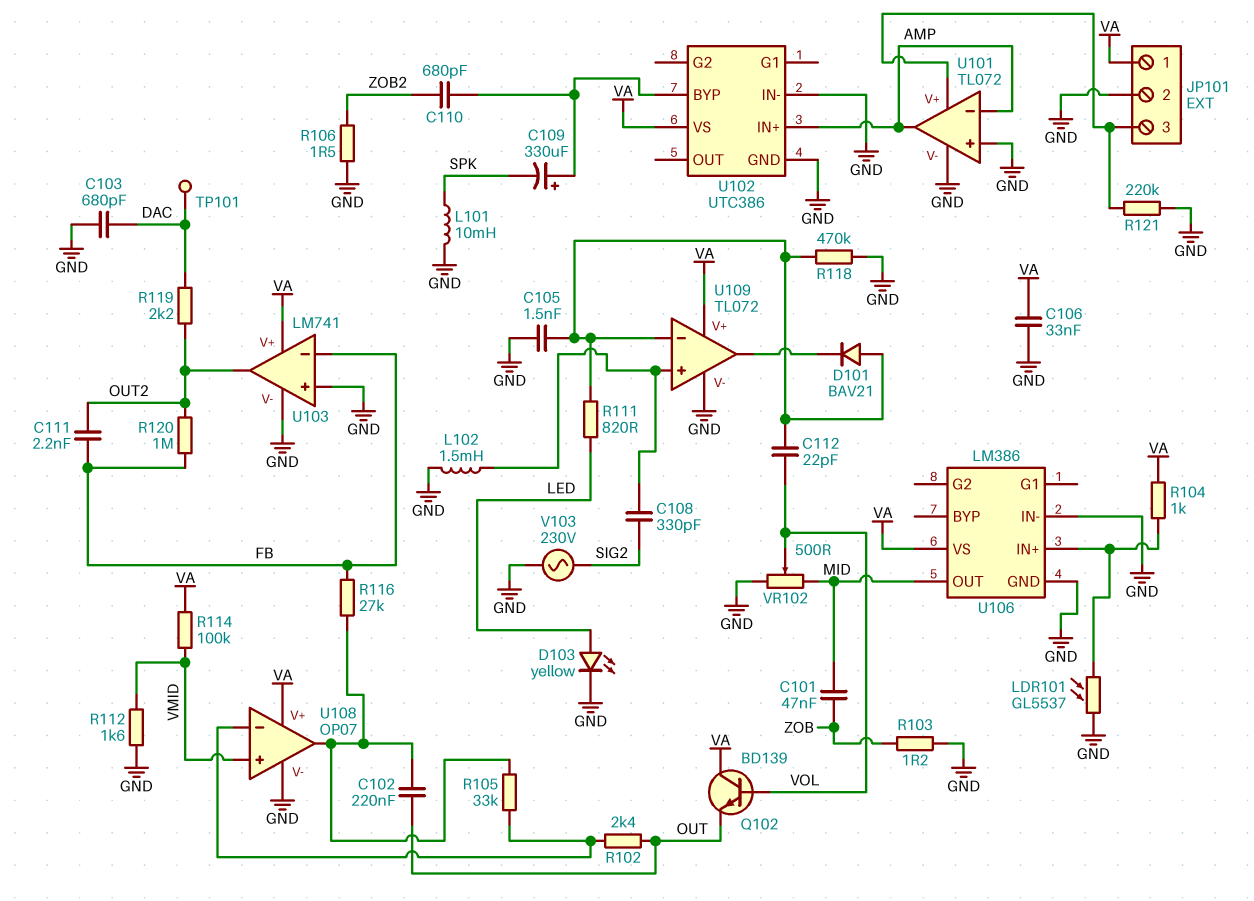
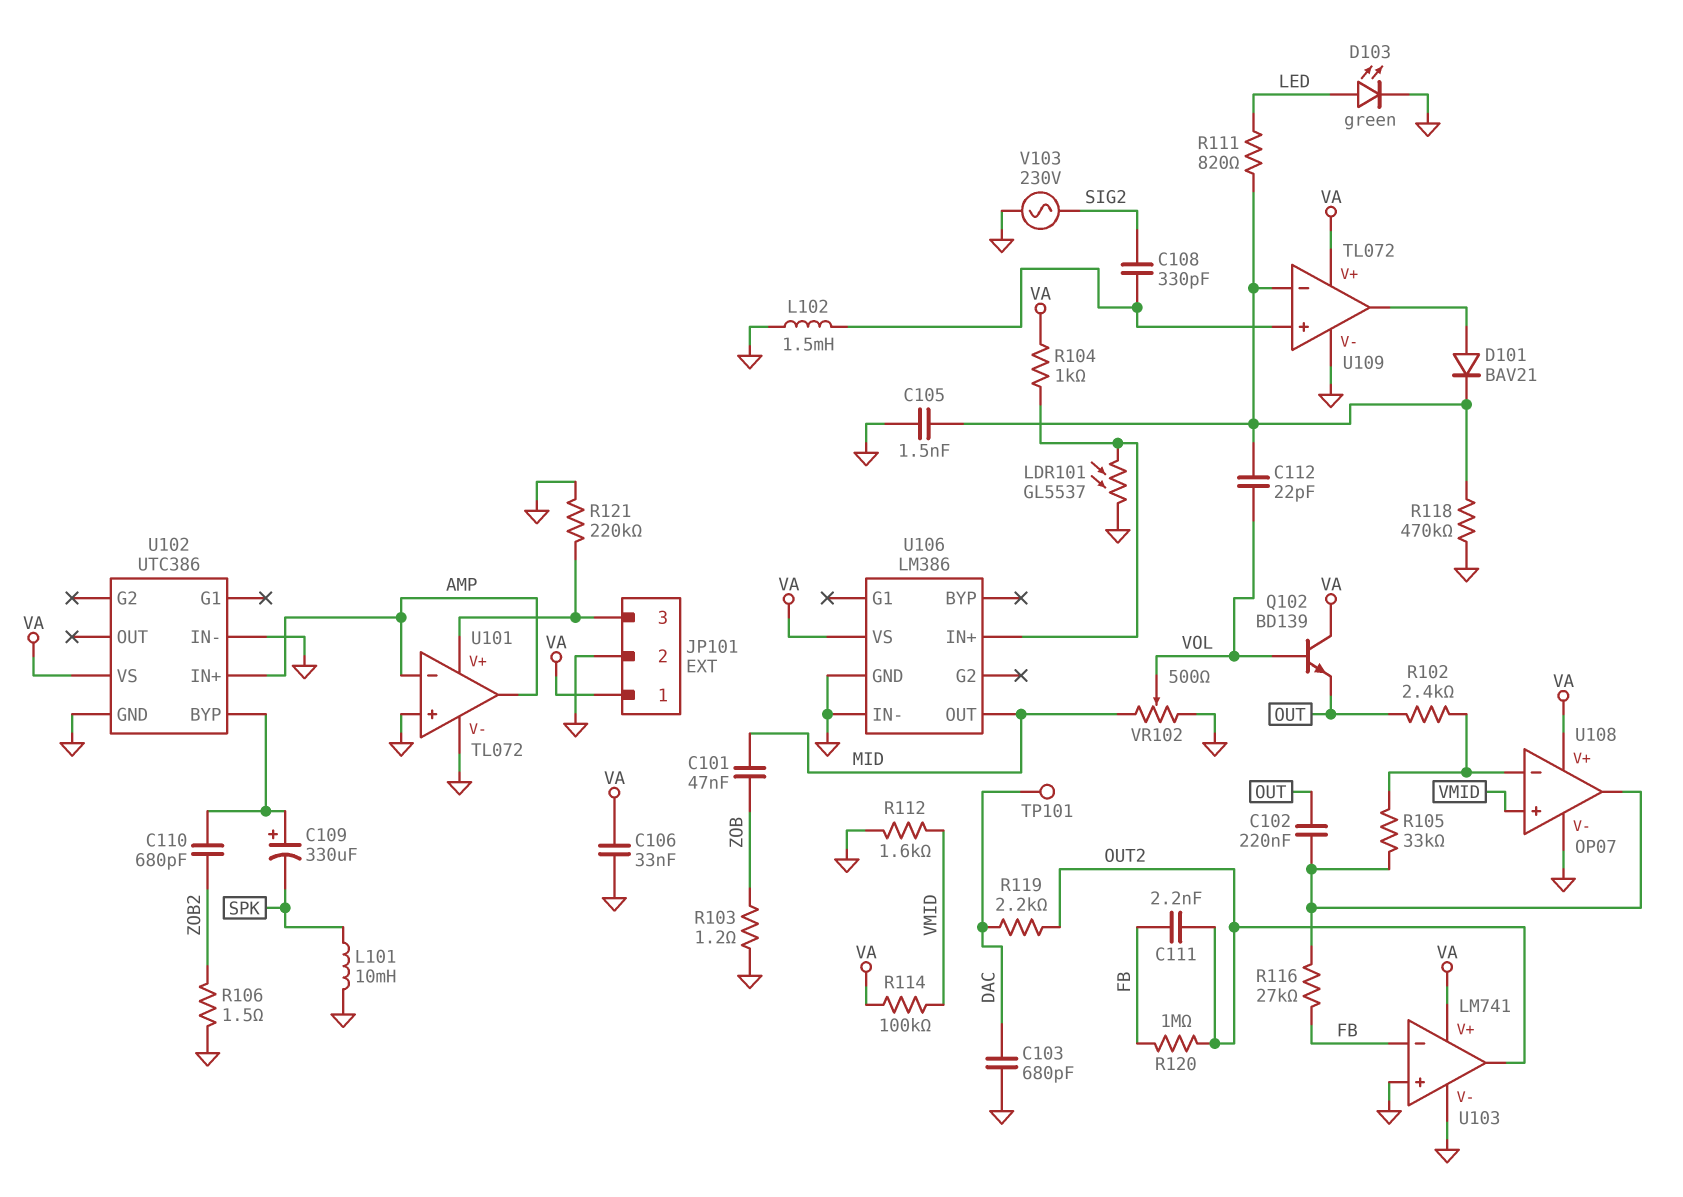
D101: diode BAV21 (A U109/in-, K U109/out) -> diode BAV21 (A U109/out, K U109/in-)
D103: LED yellow (A LED, K GND) -> LED green (A LED, K GND)

